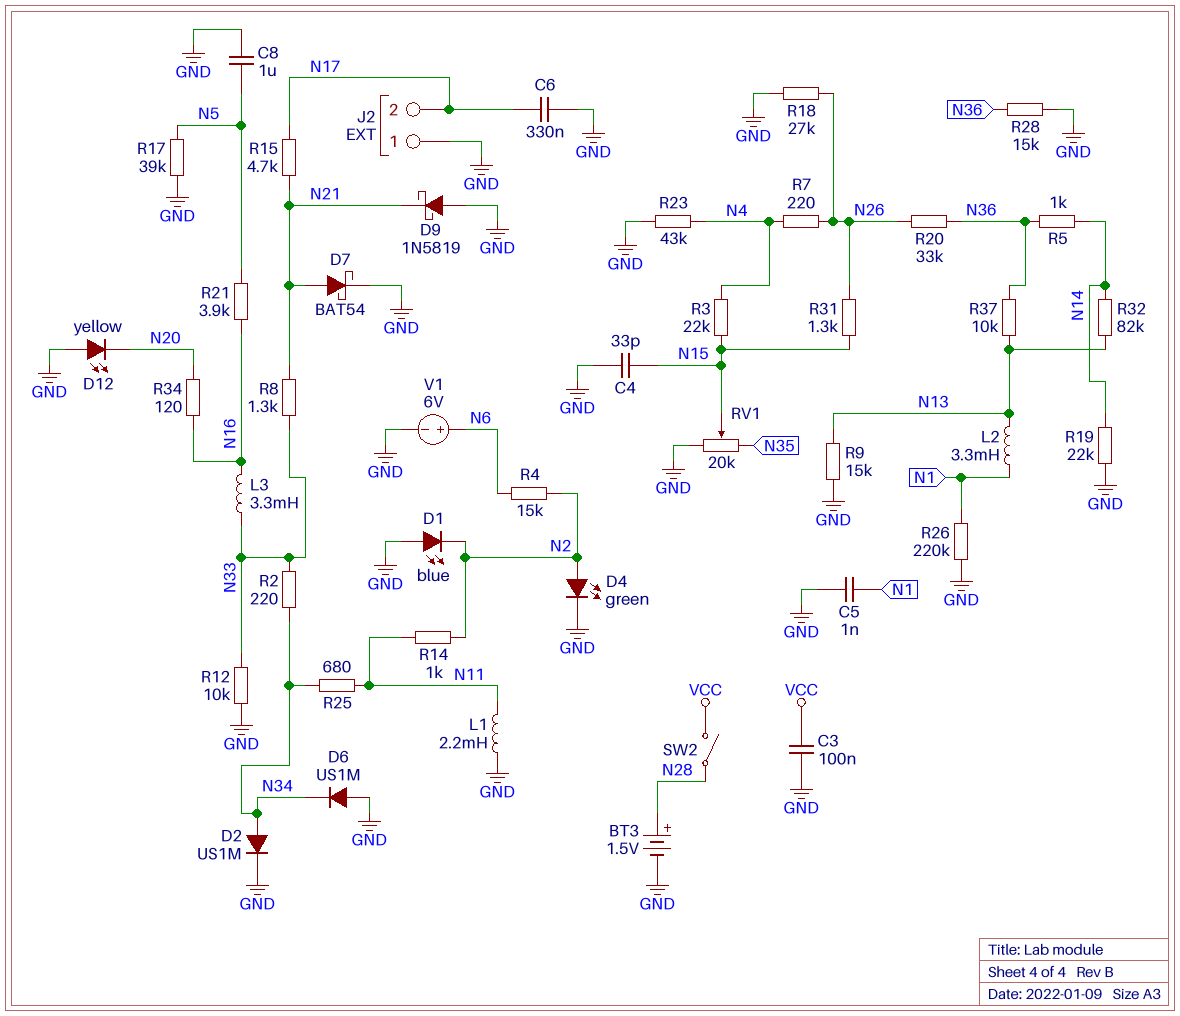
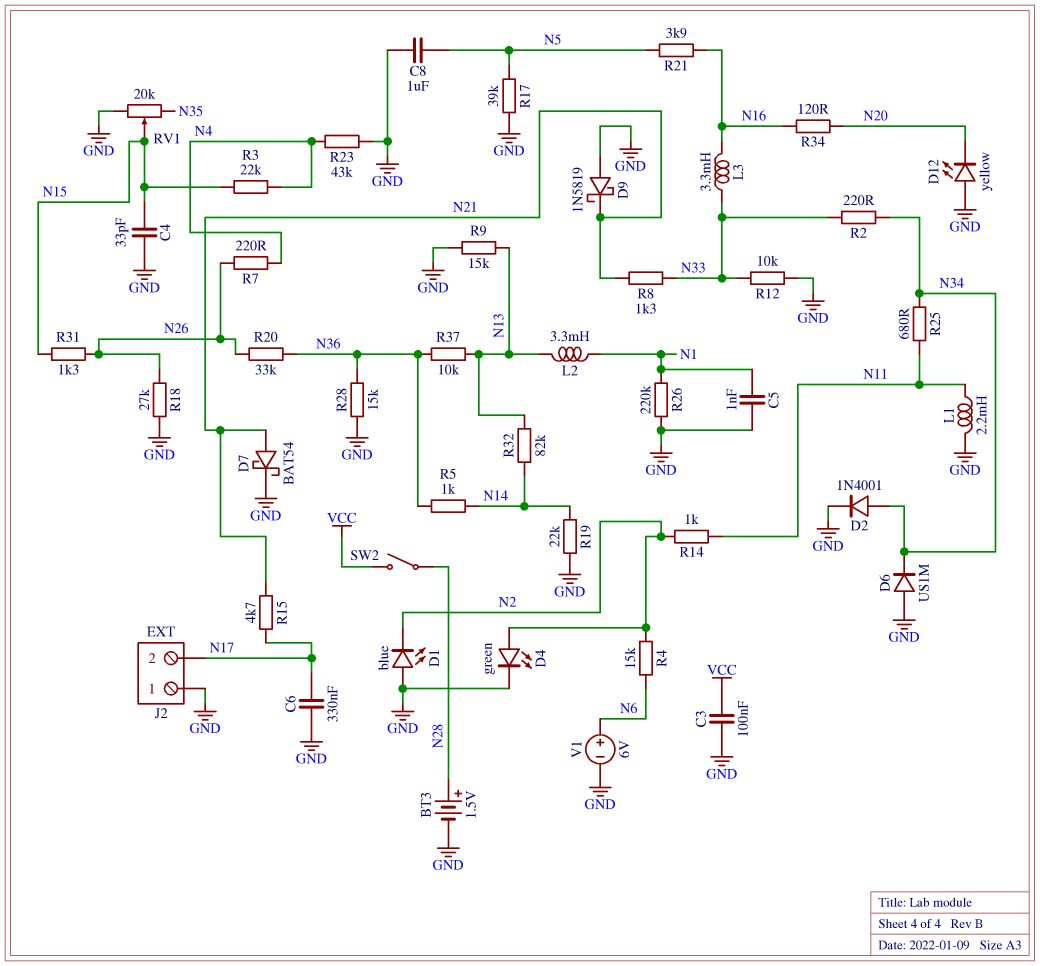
D2: diode US1M (A N34, K GND) -> diode 1N4001 (A N34, K GND)

